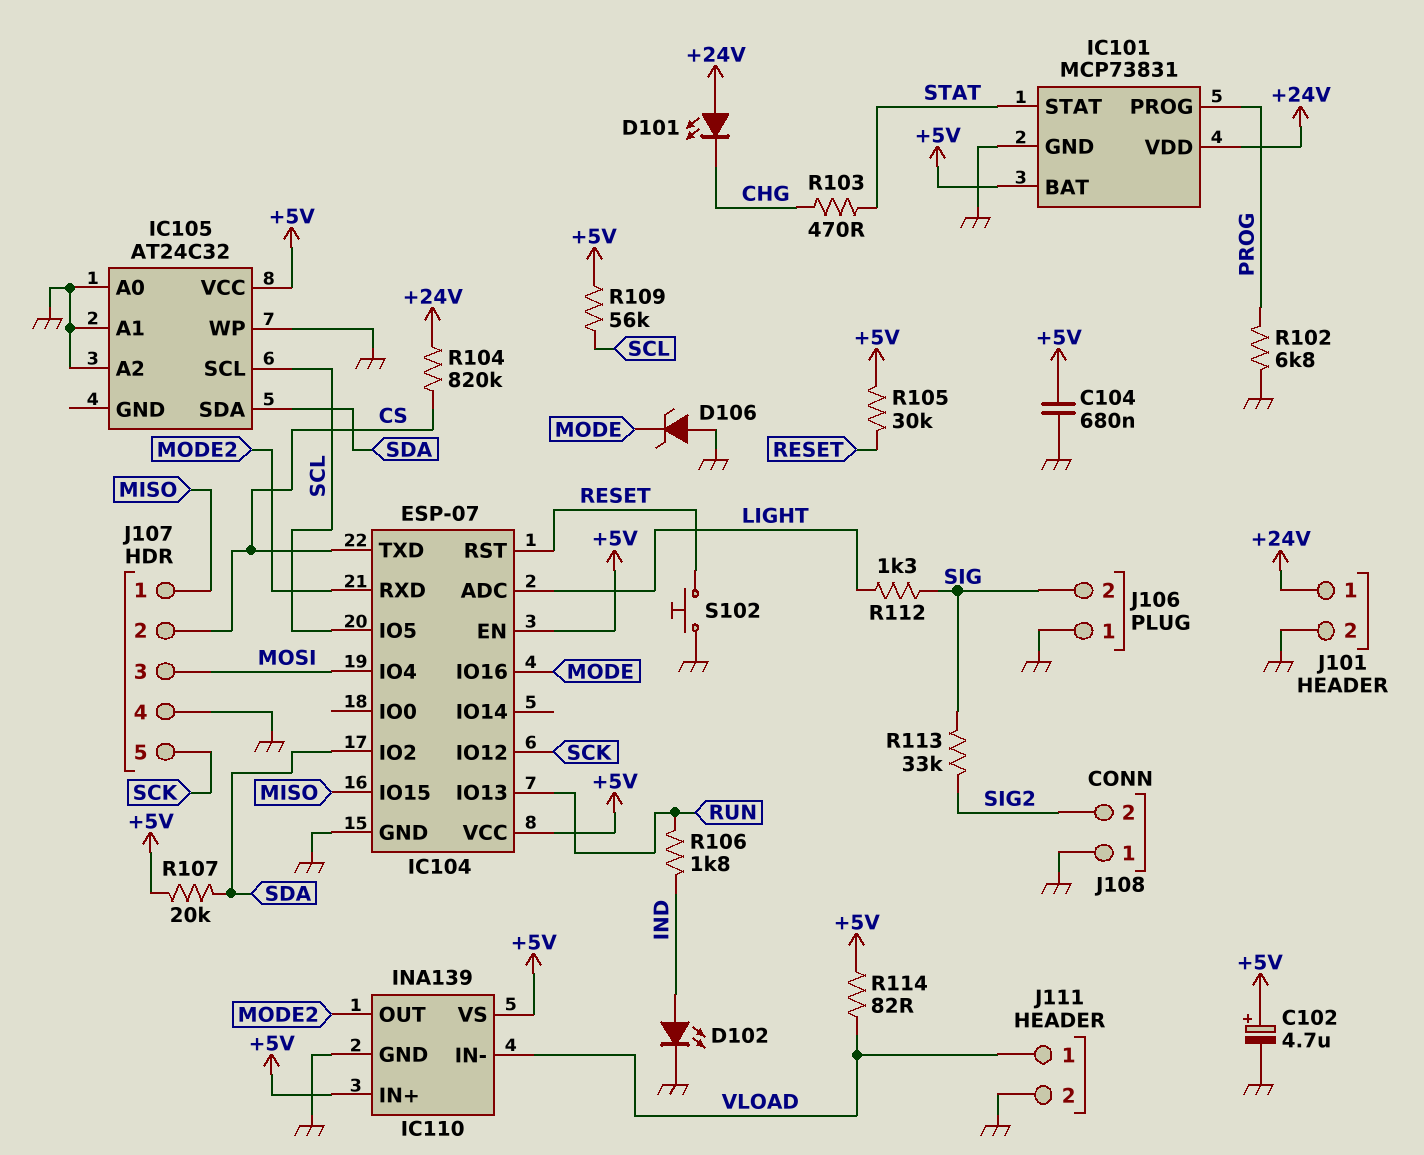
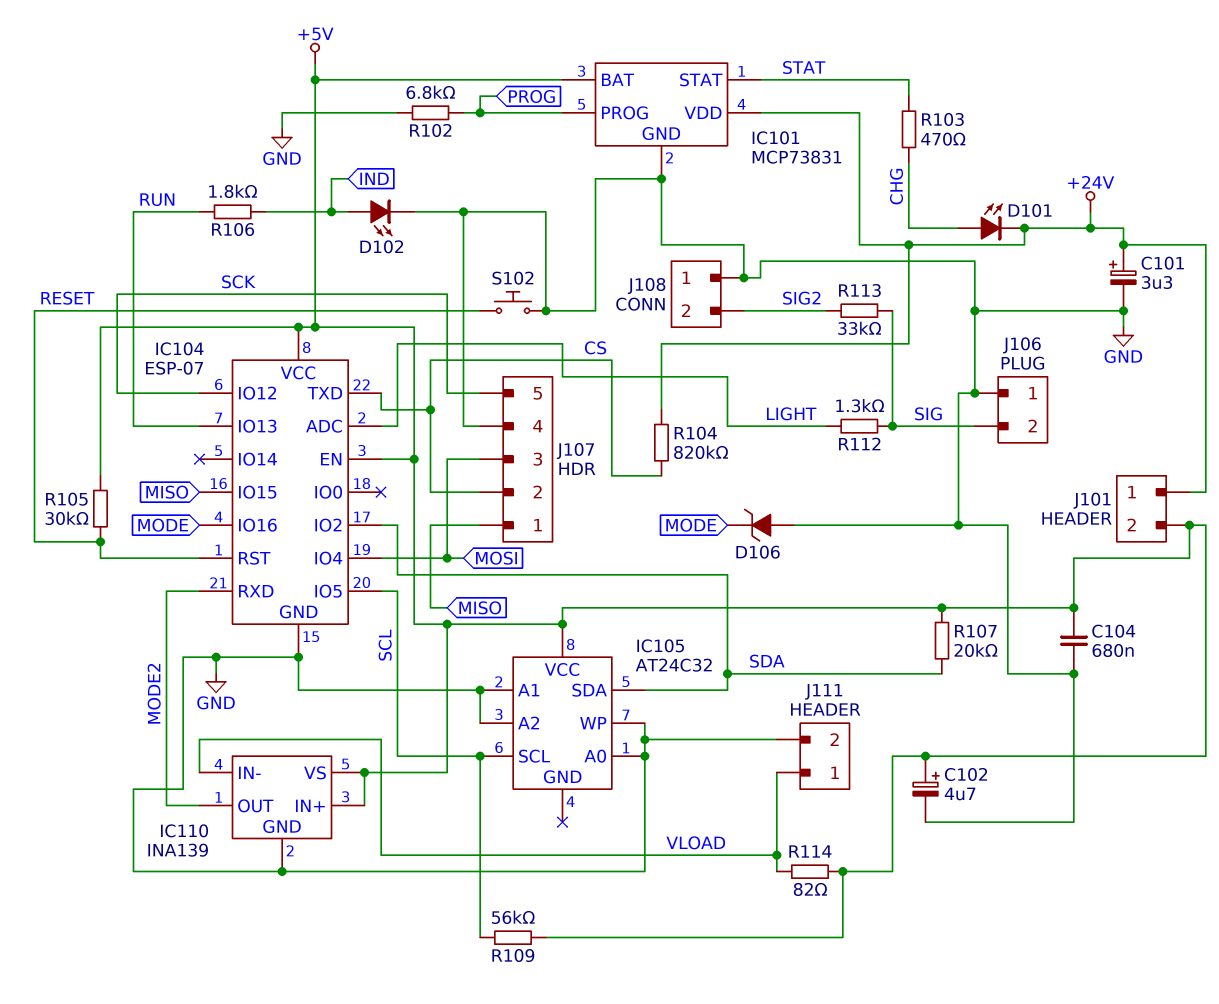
C101: none -> 3.3uF (plus +24V, minus GND)
D101: LED (A +24V, K CHG) -> LED (A CHG, K +24V)
J101 pin 2: GND -> +5V

